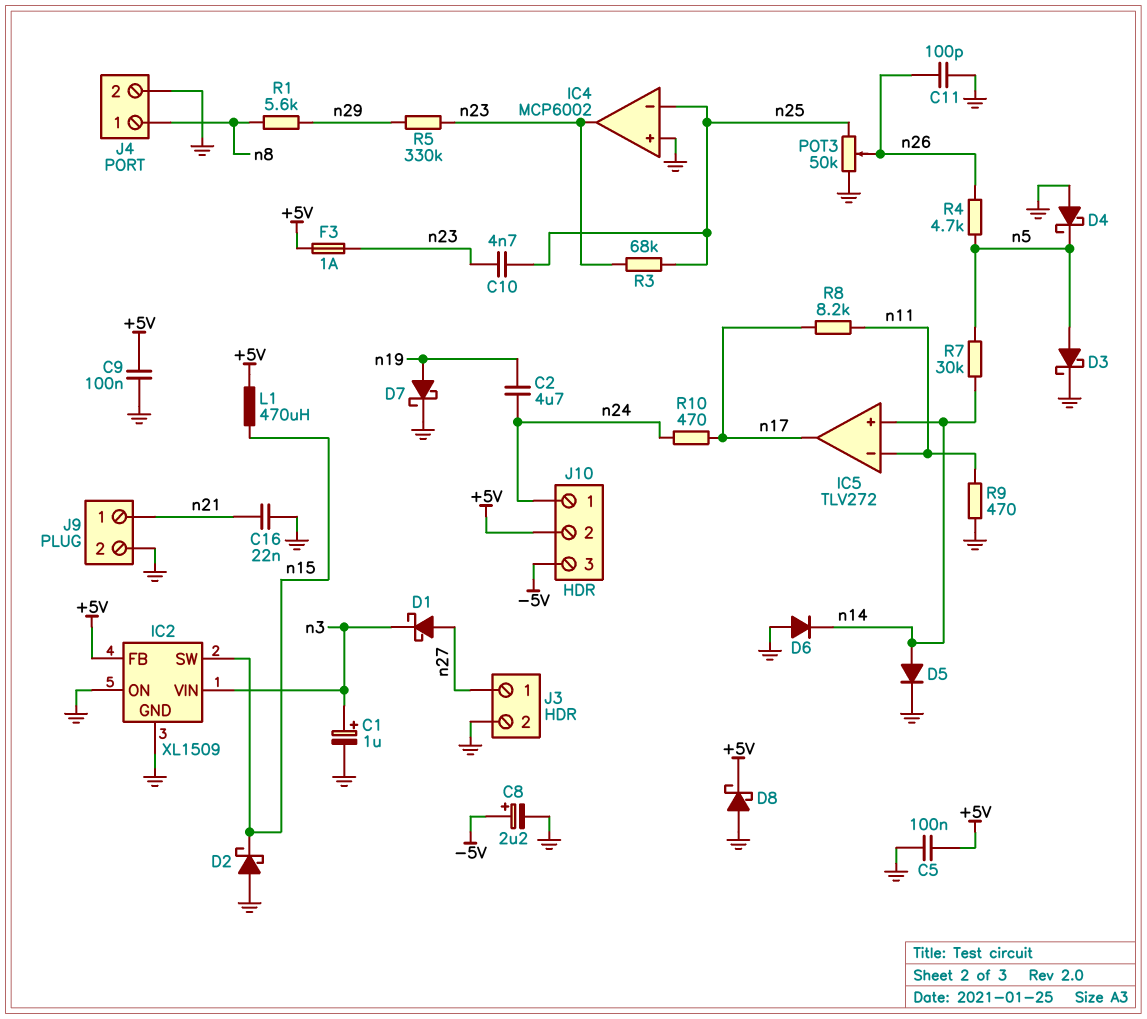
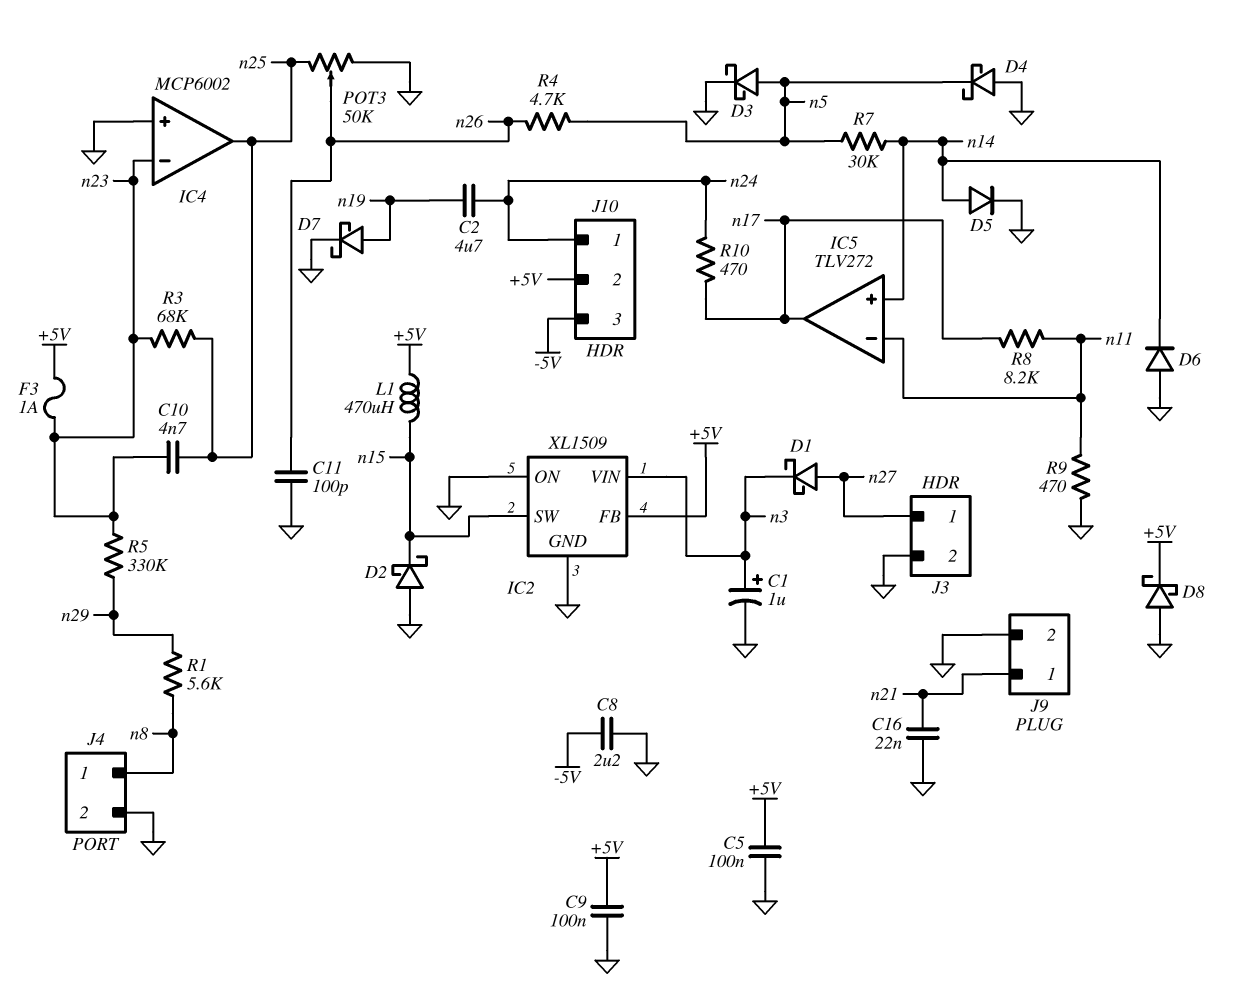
C8: 2.2uF (plus -5V, minus GND) -> 2.2uF (-5V, GND)
IC4 pin in-: n25 -> n23
IC4 pin out: n23 -> n25

